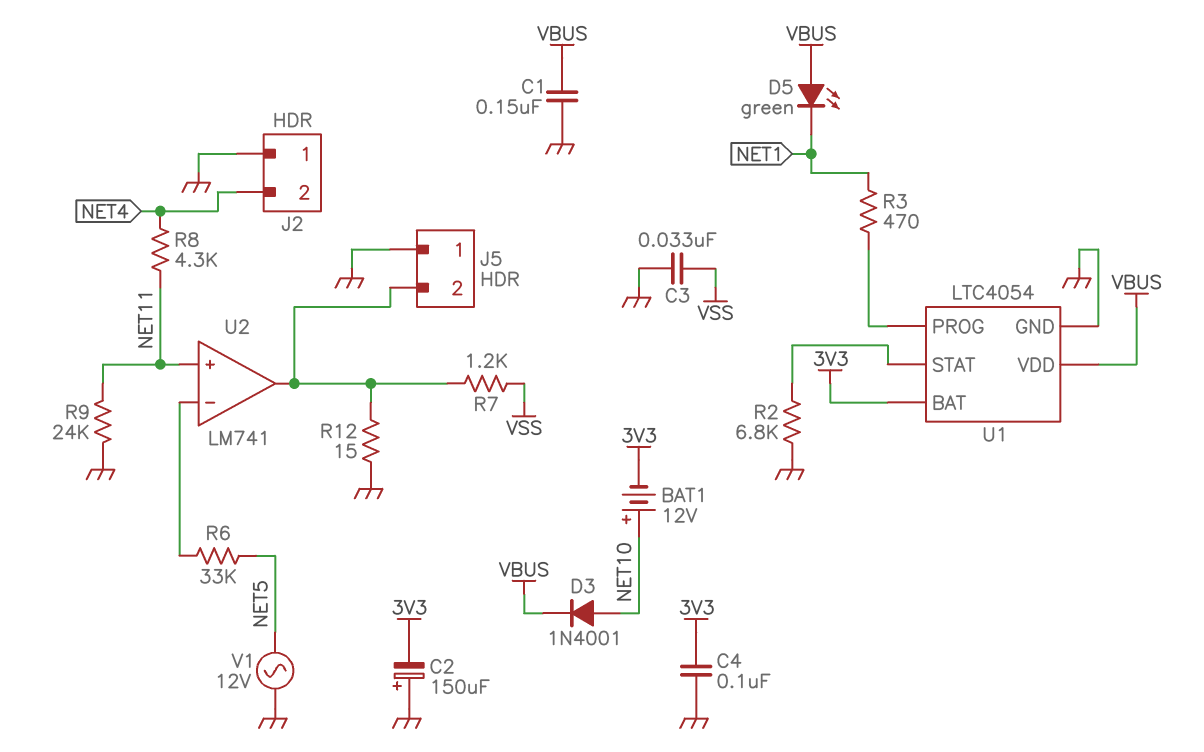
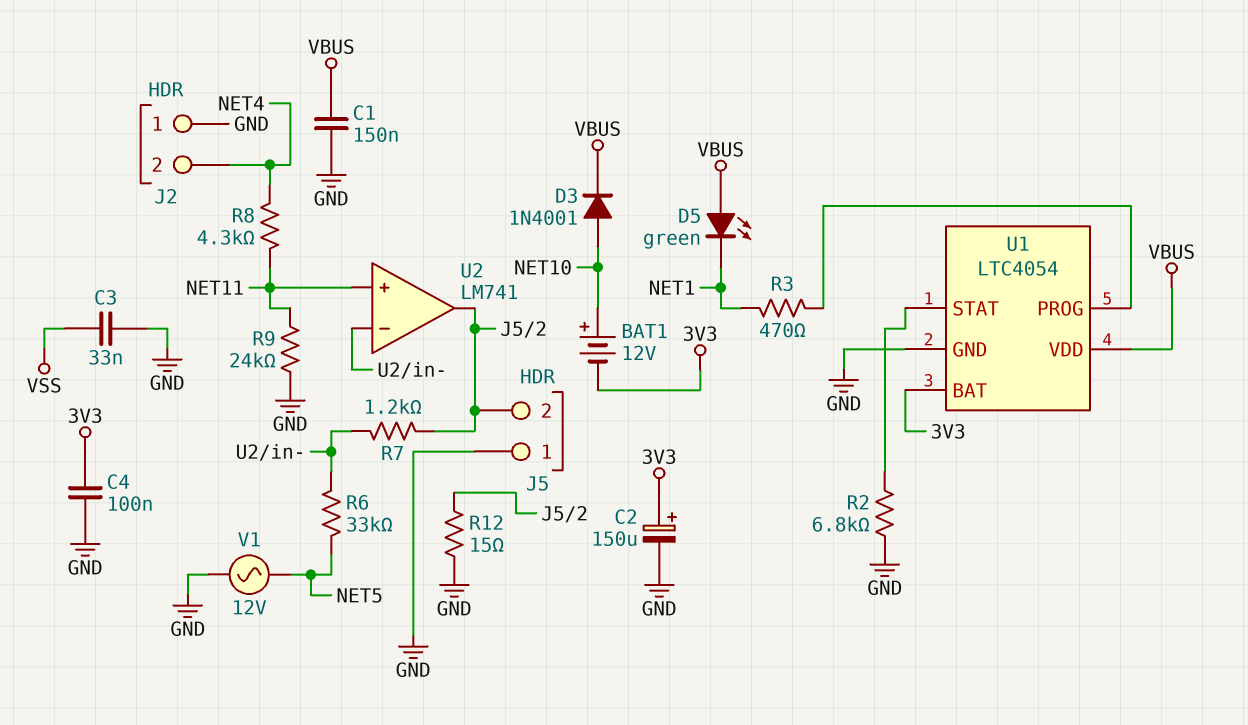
C2: 150uF (plus GND, minus 3V3) -> 150uF (plus 3V3, minus GND)
R7: 1.2k (J5/2, VSS) -> 1.2k (J5/2, U2/in-)

